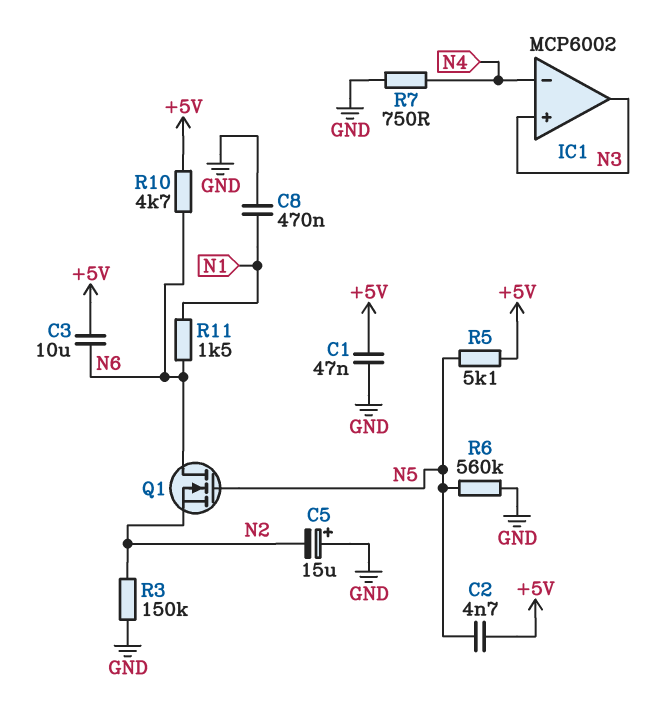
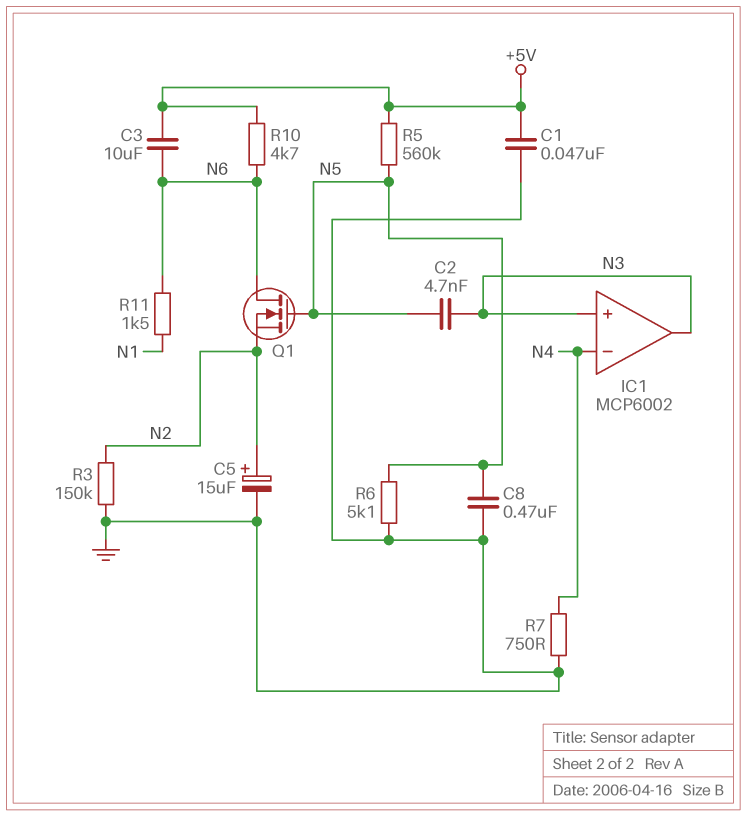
C2: 4.7nF (+5V, N5) -> 4.7nF (N3, N5)
C5: 15uF (plus GND, minus N2) -> 15uF (plus N2, minus GND)
C8: 470nF (GND, N1) -> 470nF (GND, N5)
R5: 5.1k (+5V, N5) -> 560k (+5V, N5)
R6: 560k (GND, N5) -> 5.1k (GND, N5)

